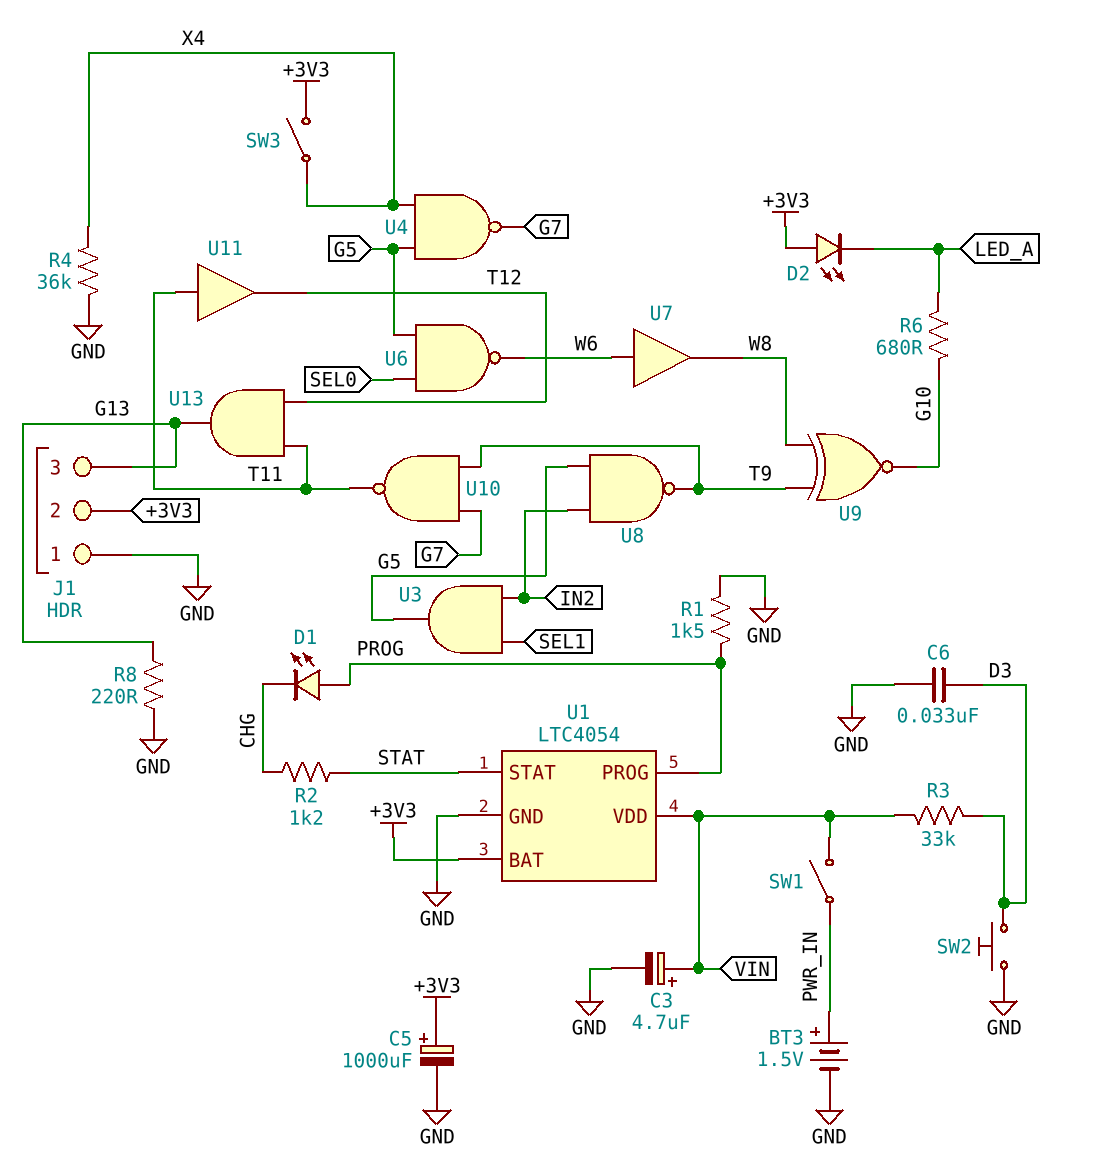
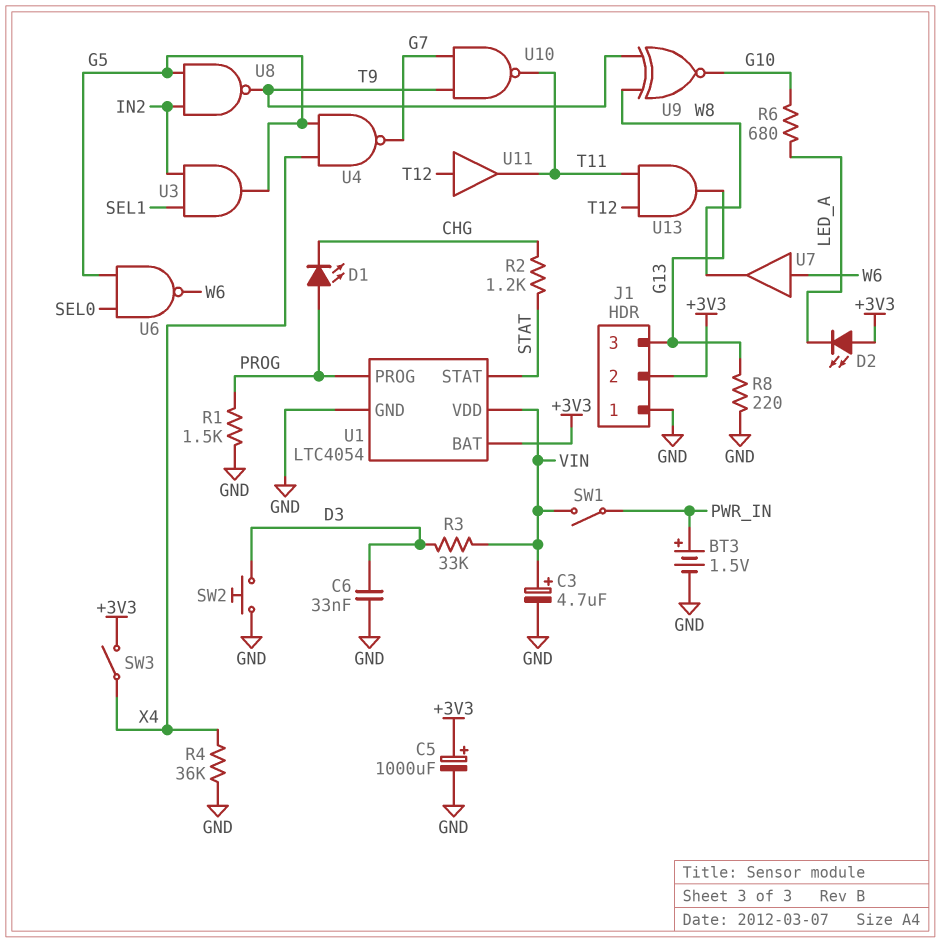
U11: buffer (in T11, out T12) -> buffer (in T12, out T11)

